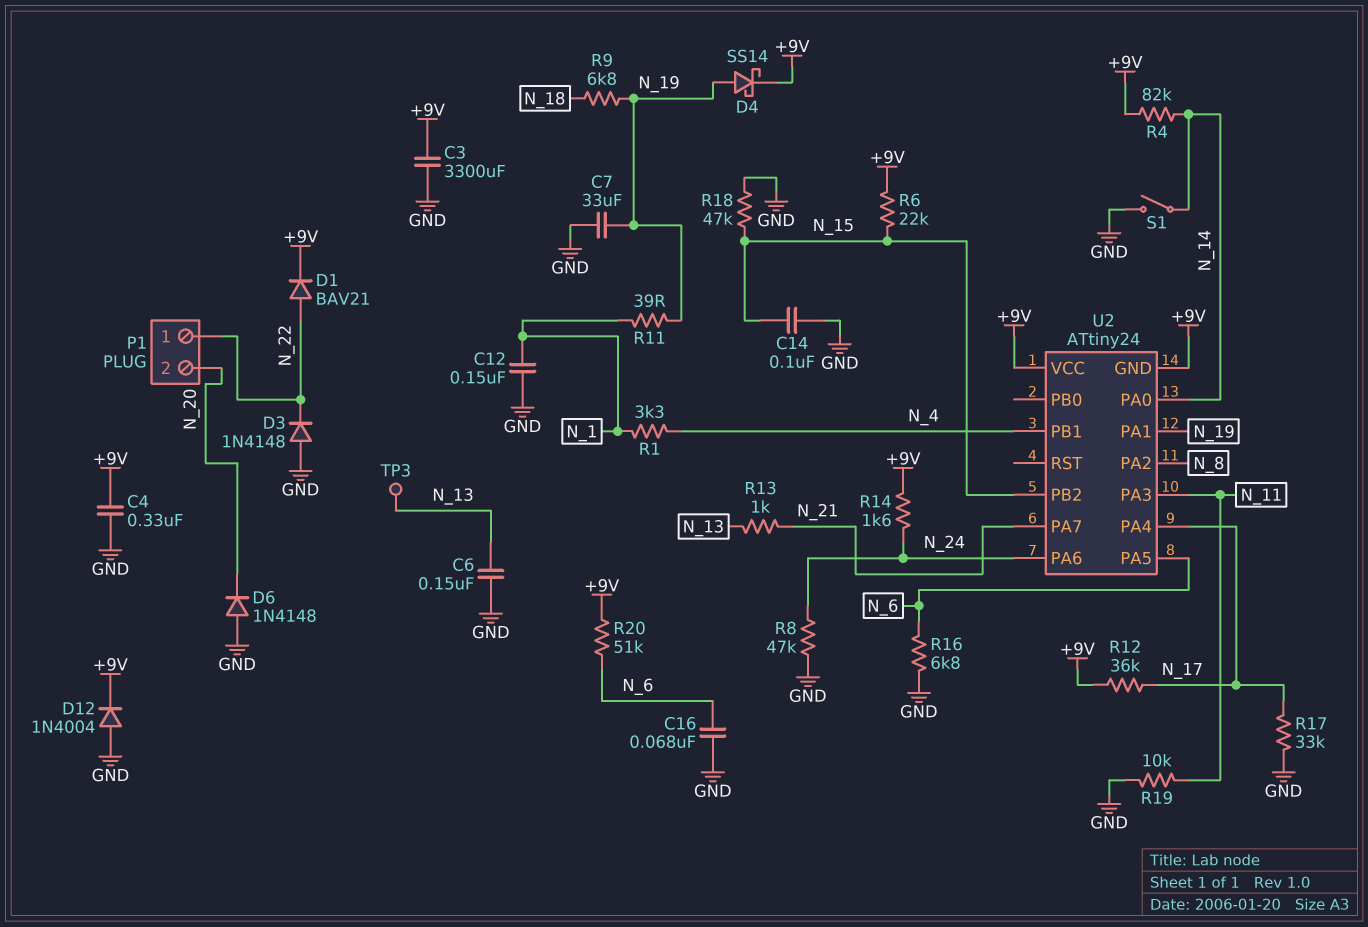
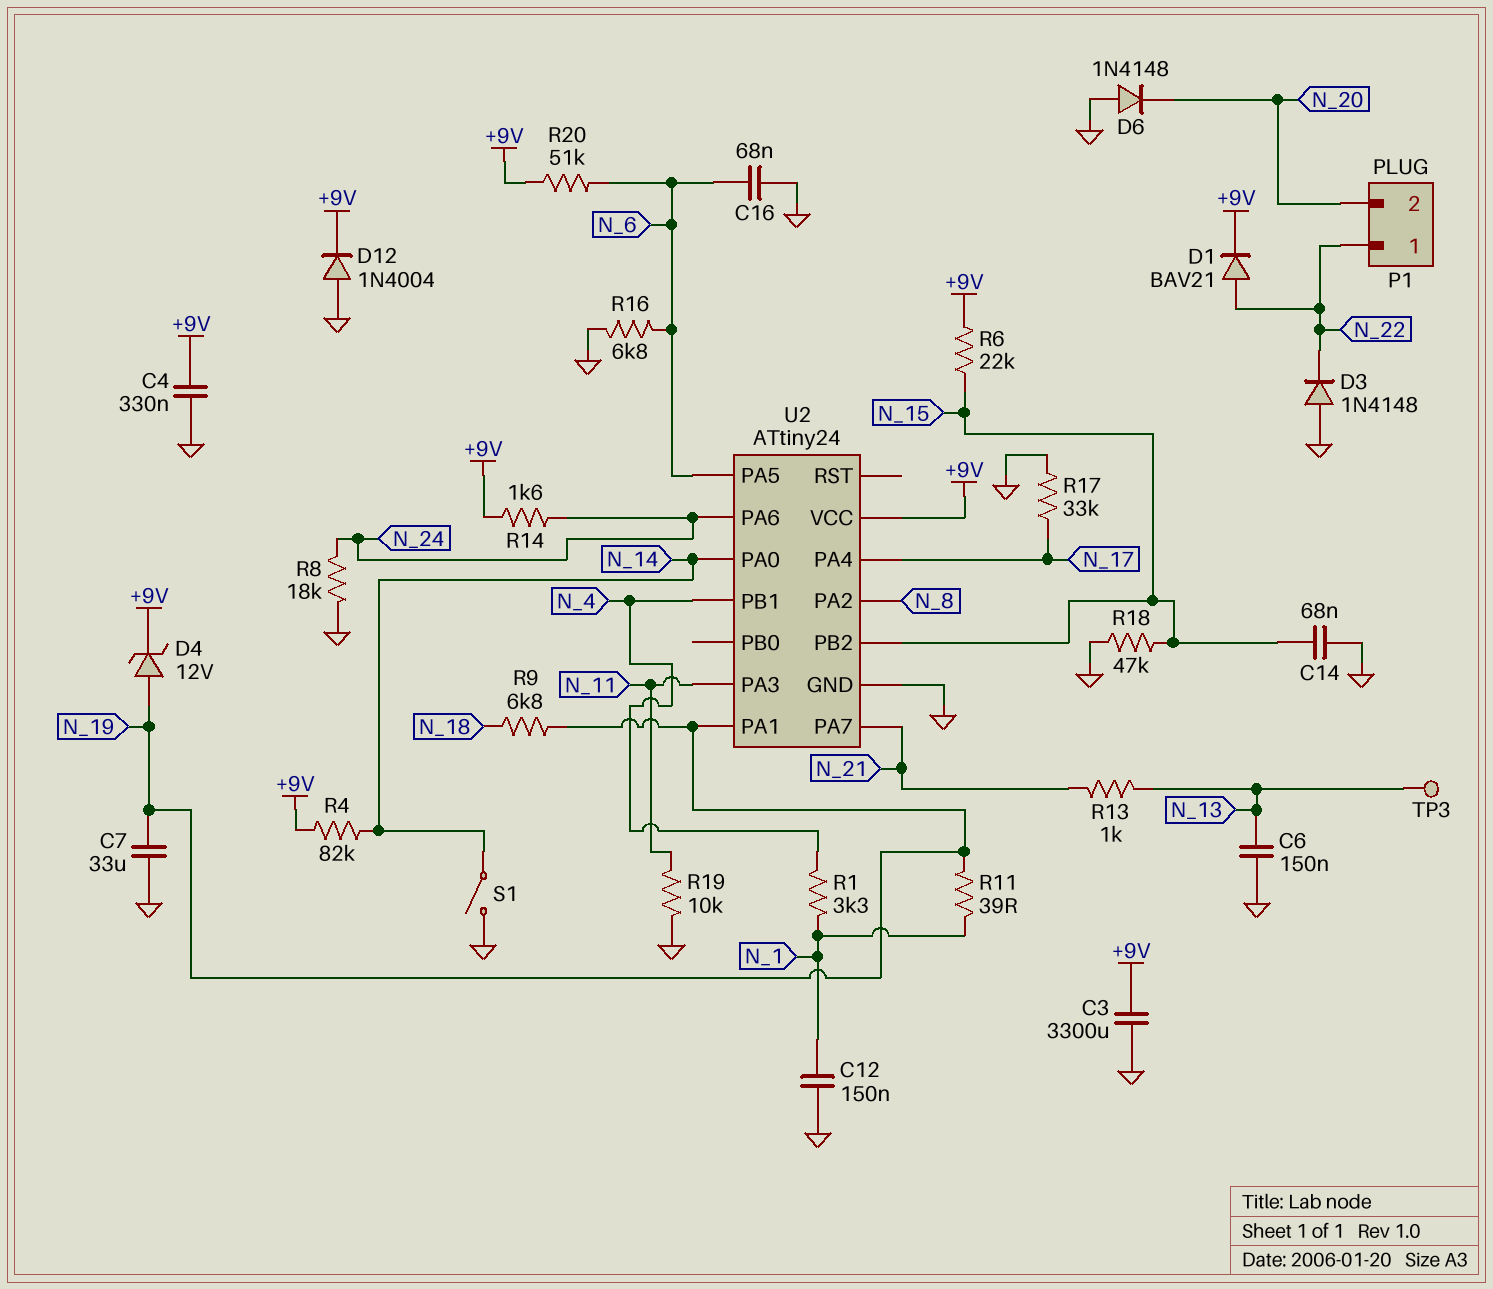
C14: 100nF (GND, N_15) -> 68nF (GND, N_15)
D4: schottky SS14 (A N_19, K +9V) -> zener 12V (A N_19, K +9V)
R8: 47k (GND, N_24) -> 18k (GND, N_24)
R12: 36k (+9V, N_17) -> none
U2 pin GND: +9V -> GND

